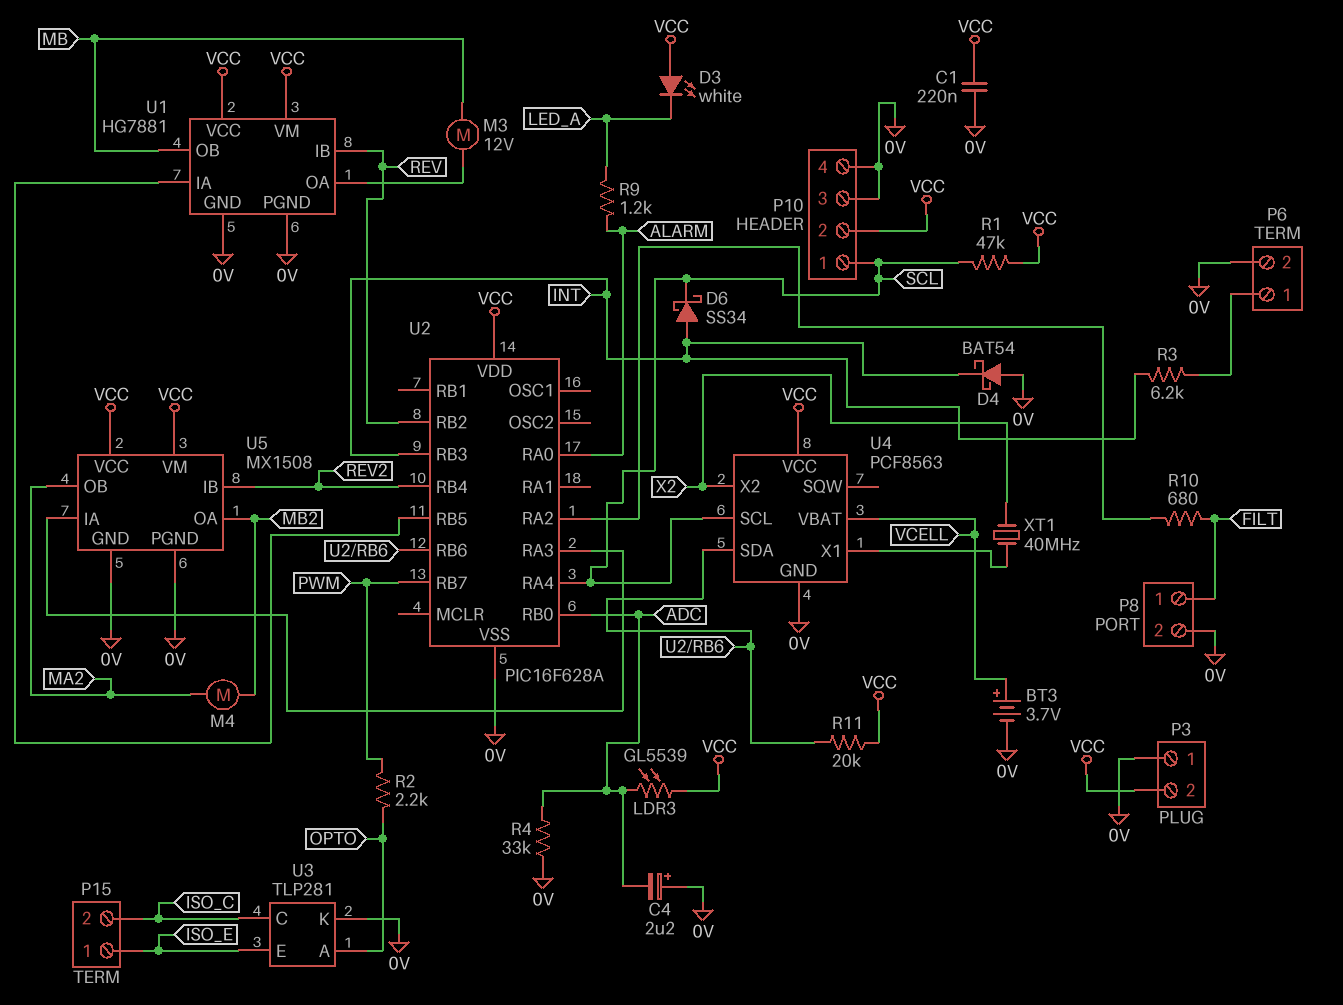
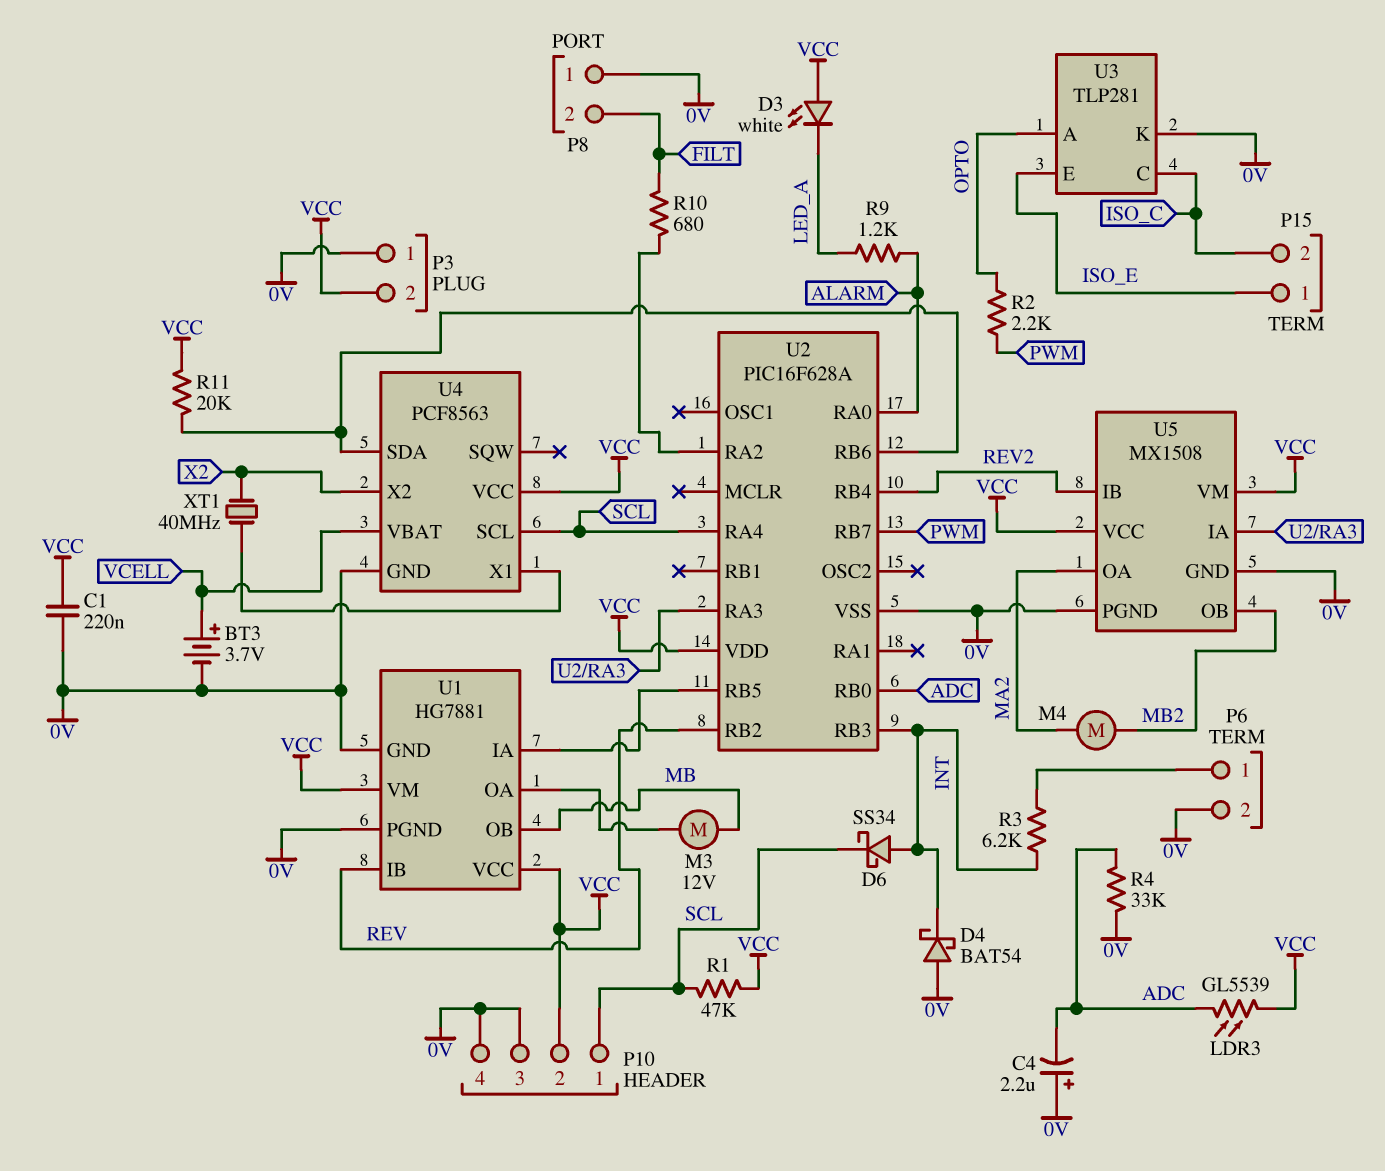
P8 pin 1: FILT -> 0V
P8 pin 2: 0V -> FILT
U5 pin OA: MB2 -> MA2
U5 pin OB: MA2 -> MB2

